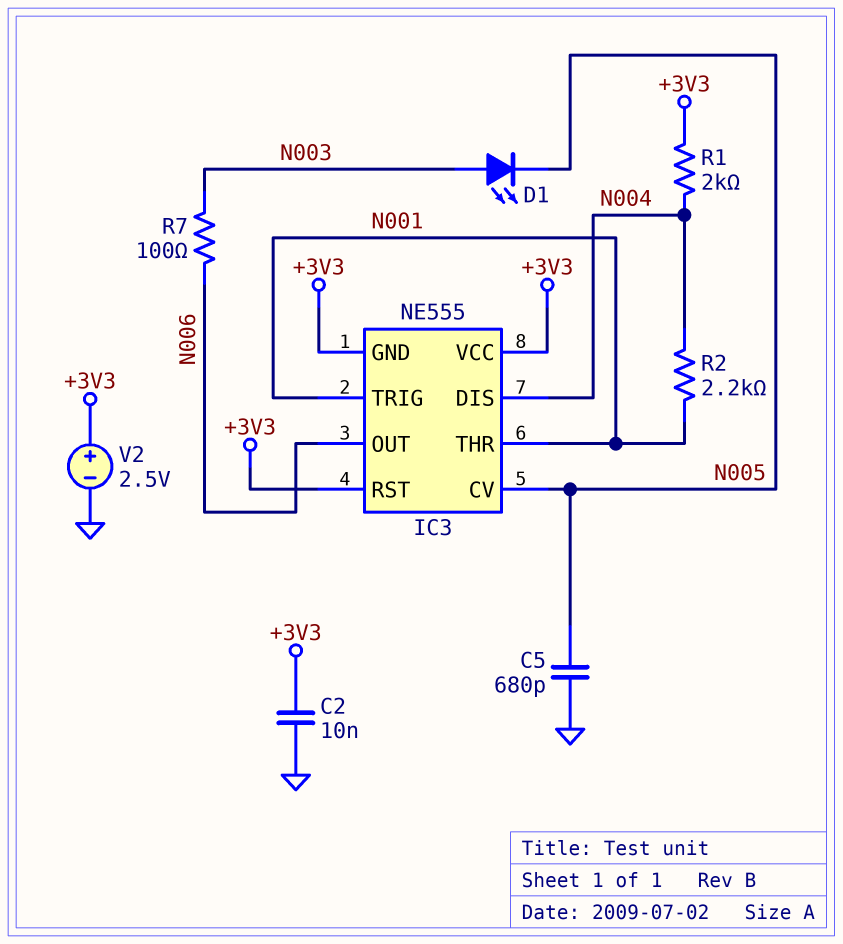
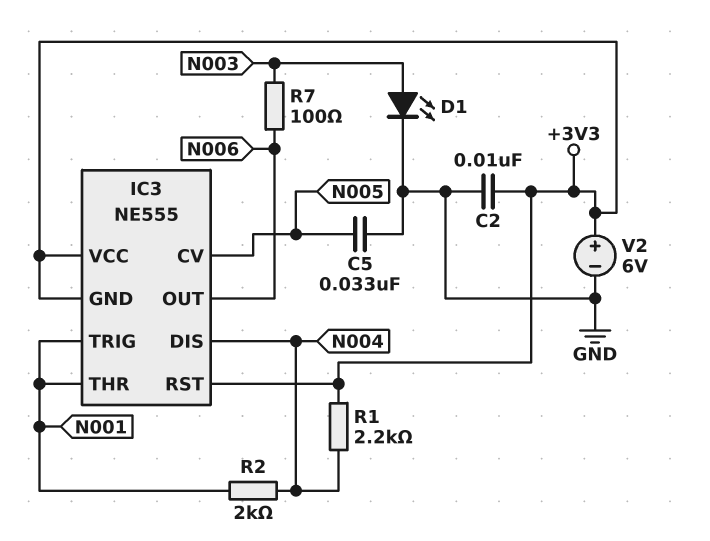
C5: 680pF (GND, N005) -> 33nF (GND, N005)
D1: LED (A N003, K N005) -> LED (A N003, K GND)
R1: 2k (+3V3, N004) -> 2.2k (+3V3, N004)
R2: 2.2k (N001, N004) -> 2k (N001, N004)
V2: 2.5V (plus +3V3, minus GND) -> 6V (plus +3V3, minus GND)

